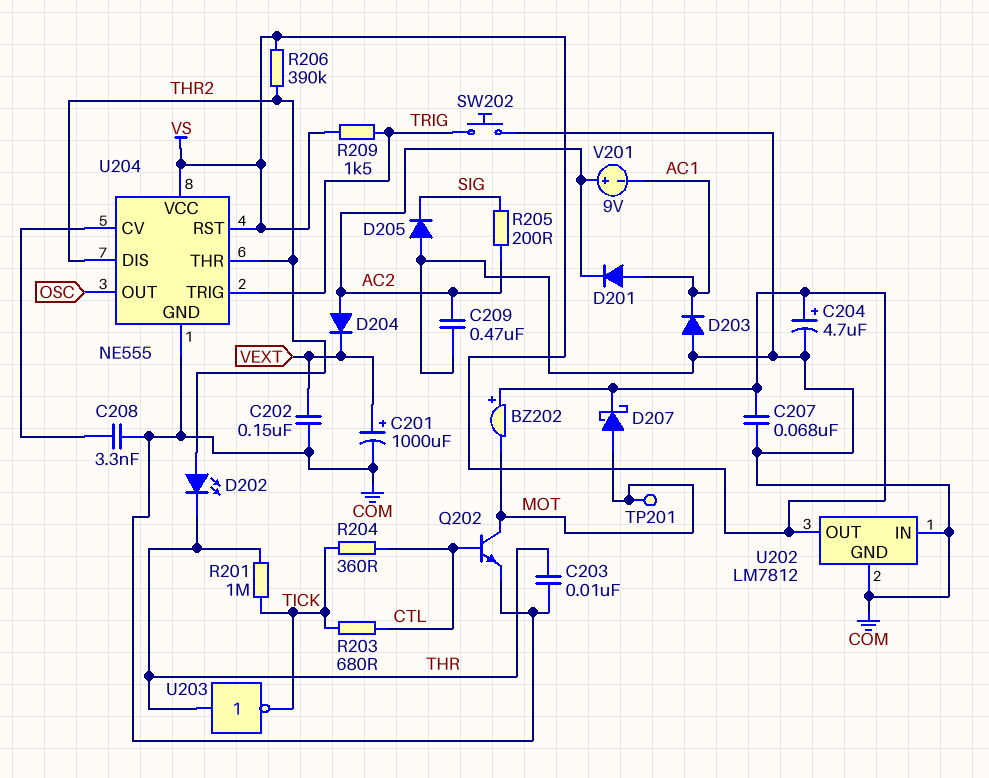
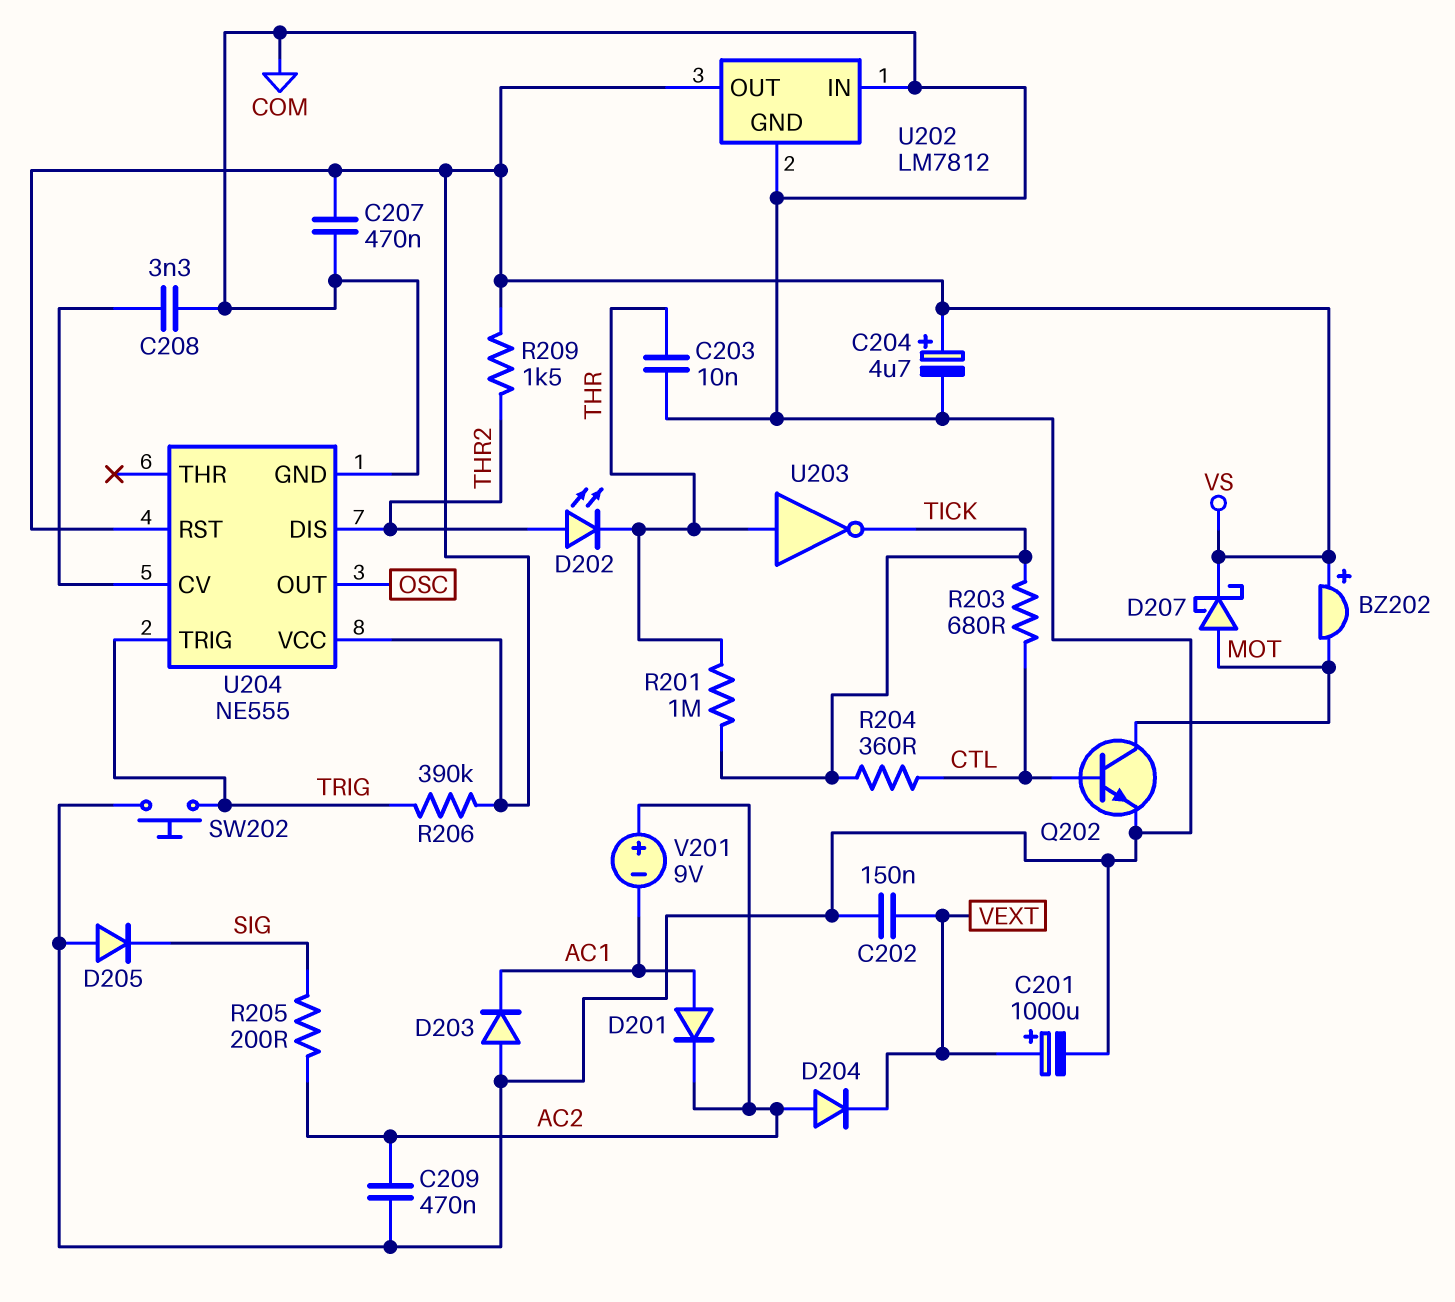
C207: 68nF (COM, VS) -> 470nF (COM, VS)
R206: 390k (THR2, VS) -> 390k (TRIG, VS)
R209: 1.5k (TRIG, VS) -> 1.5k (THR2, VS)
TP201: test point (MOT) -> none
U204 pin THR: THR2 -> none

